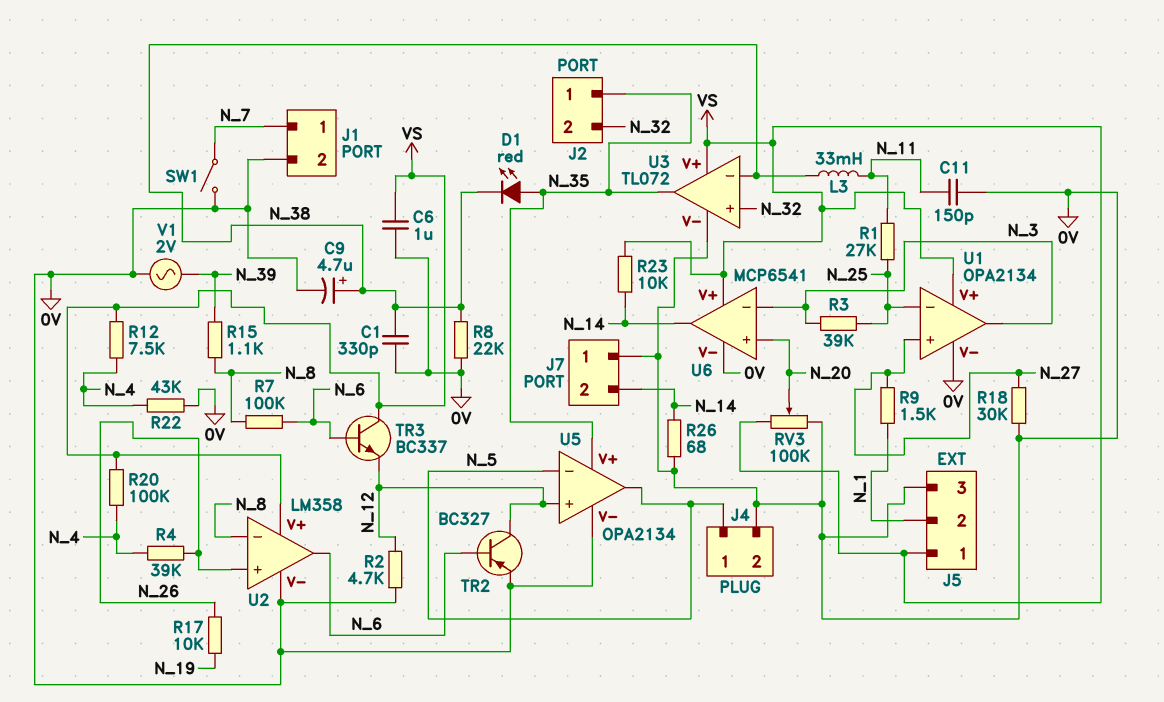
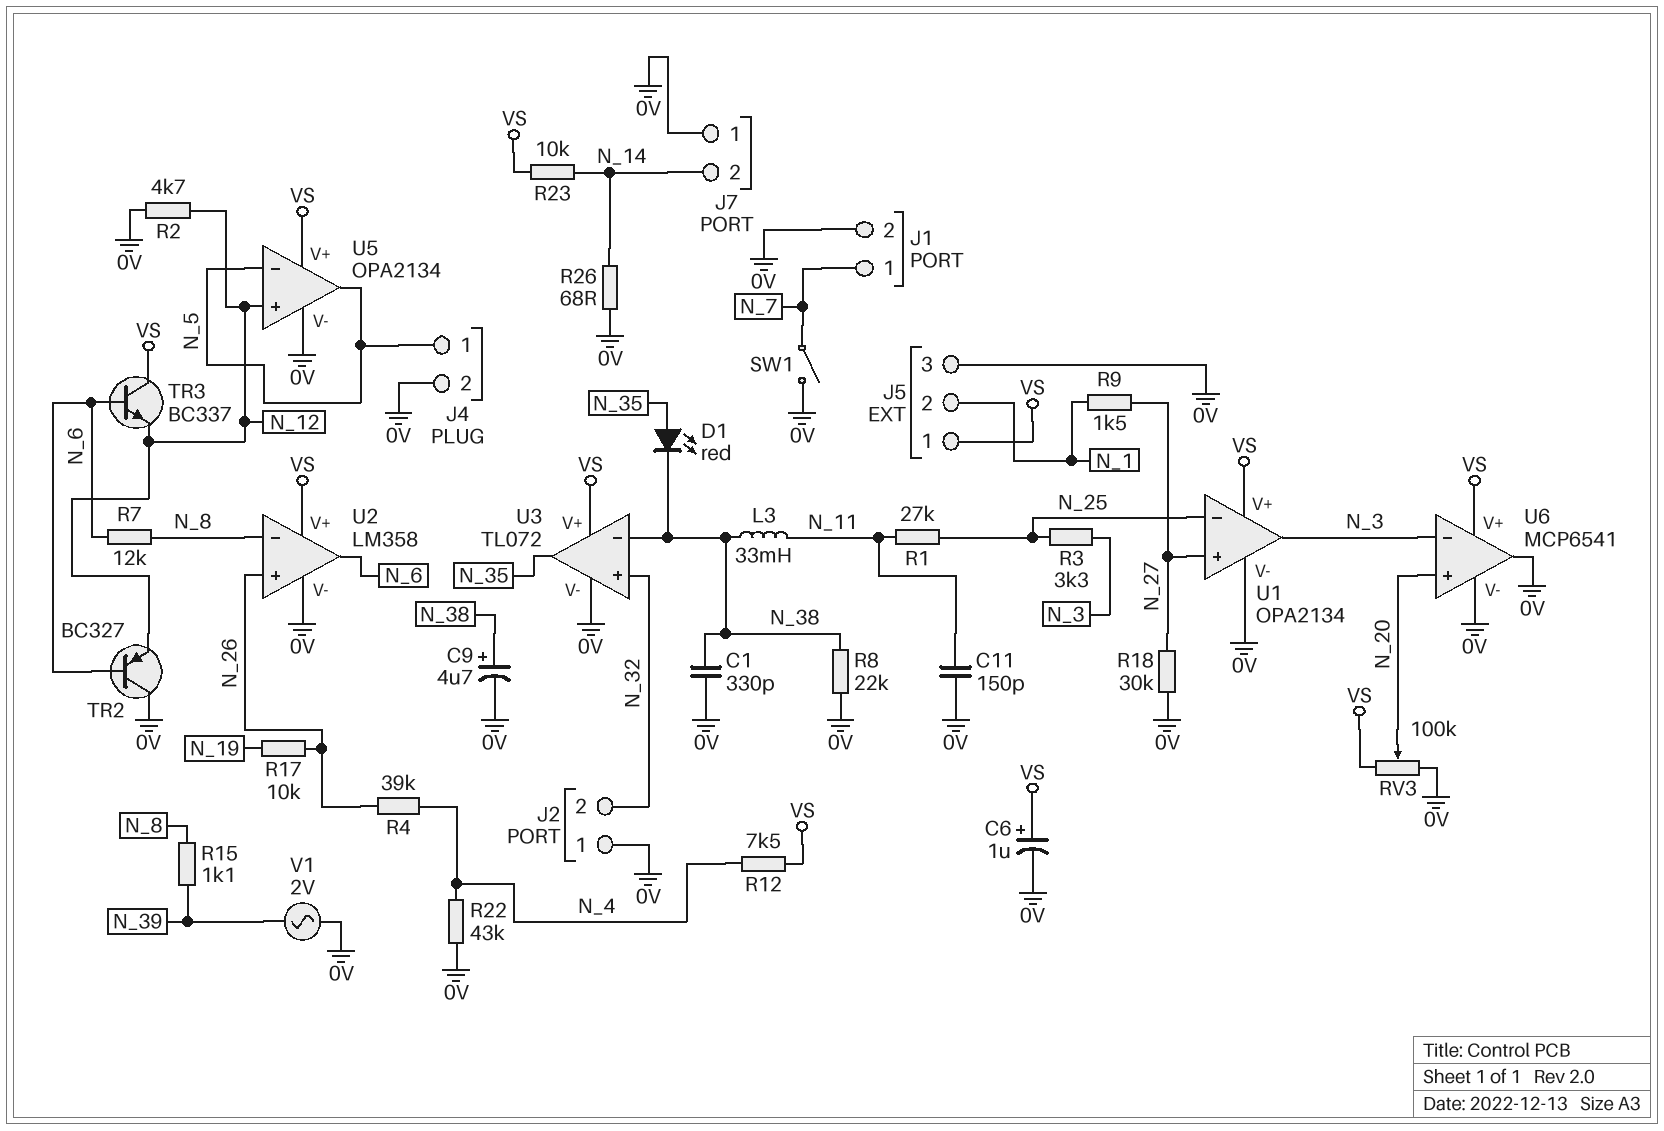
C6: 1uF (0V, VS) -> 1uF (plus VS, minus 0V)
J2 pin 1: N_35 -> 0V
R3: 39k (N_3, N_25) -> 3.3k (N_3, N_25)
R7: 100k (N_6, N_8) -> 12k (N_6, N_8)
R20: 100k (N_4, VS) -> none
TR2: PNP BC327 (B N_6, C N_12, E 0V) -> PNP BC327 (B N_6, C 0V, E N_12)
U5 pin V+: N_35 -> VS
U6 pin out: N_14 -> 0V

